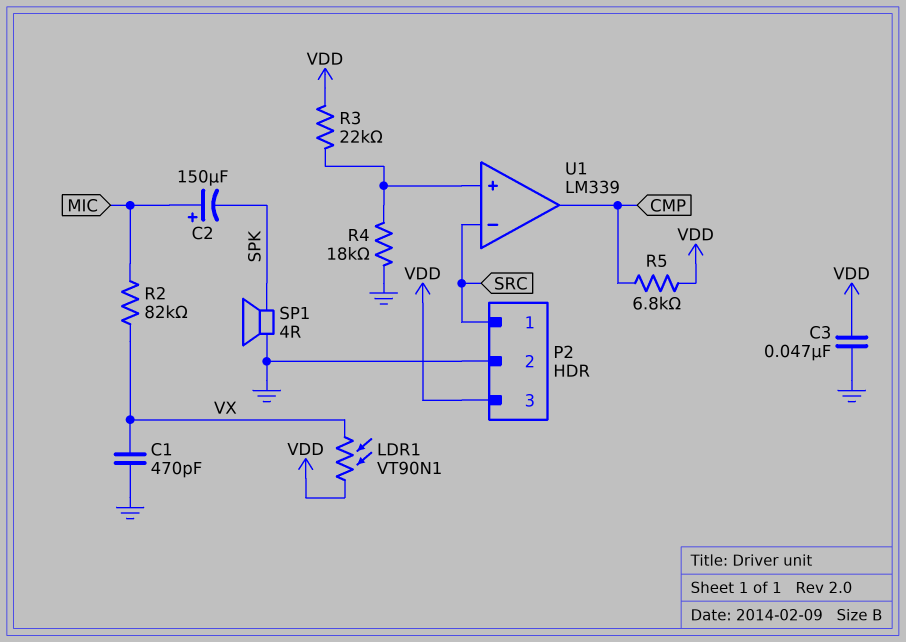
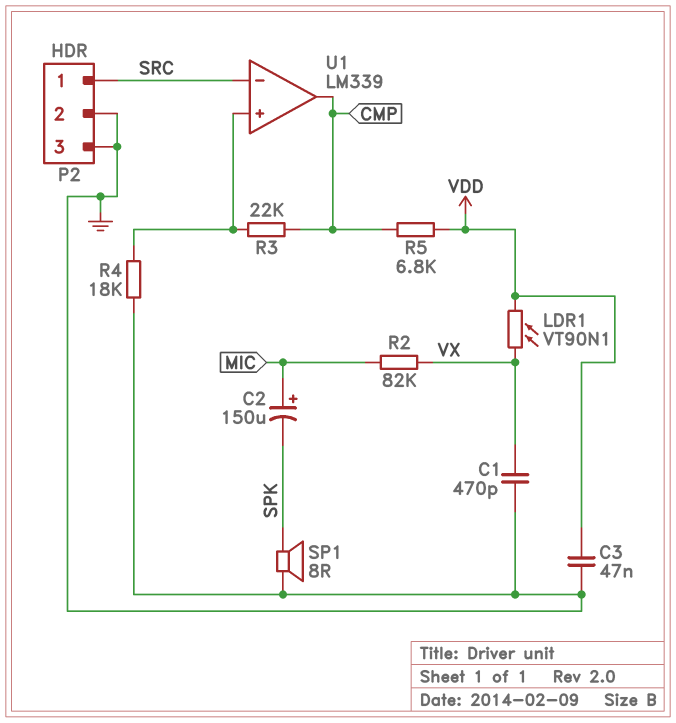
P2 pin 3: VDD -> GND
R3: 22k (U1/in+, VDD) -> 22k (CMP, U1/in+)
SP1: speaker 4R (GND, SPK) -> speaker 8R (GND, SPK)

